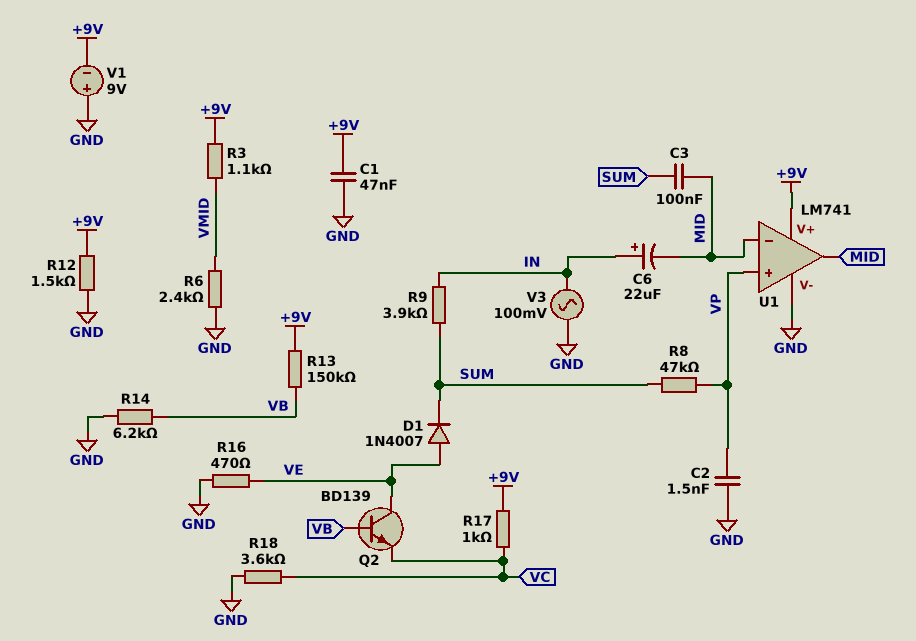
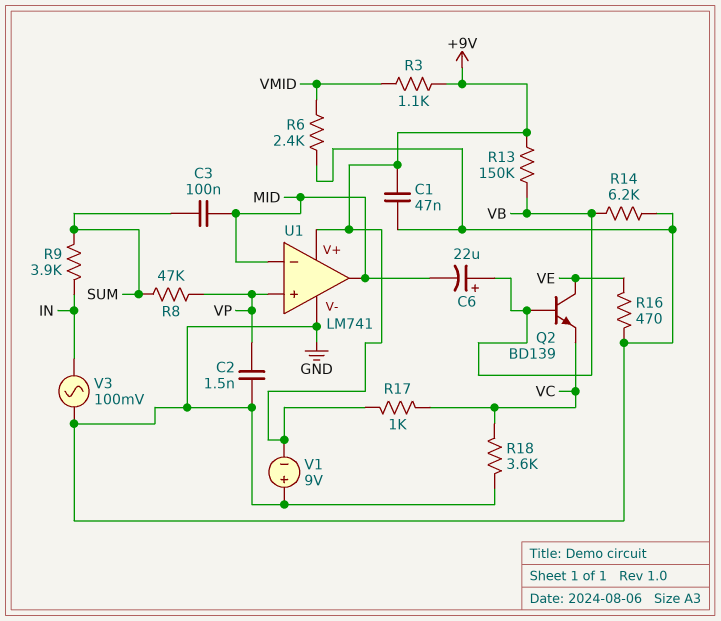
C6: 22uF (plus IN, minus MID) -> 22uF (plus VB, minus MID)
D1: diode 1N4007 (A VE, K SUM) -> none
R12: 1.5k (+9V, GND) -> none

